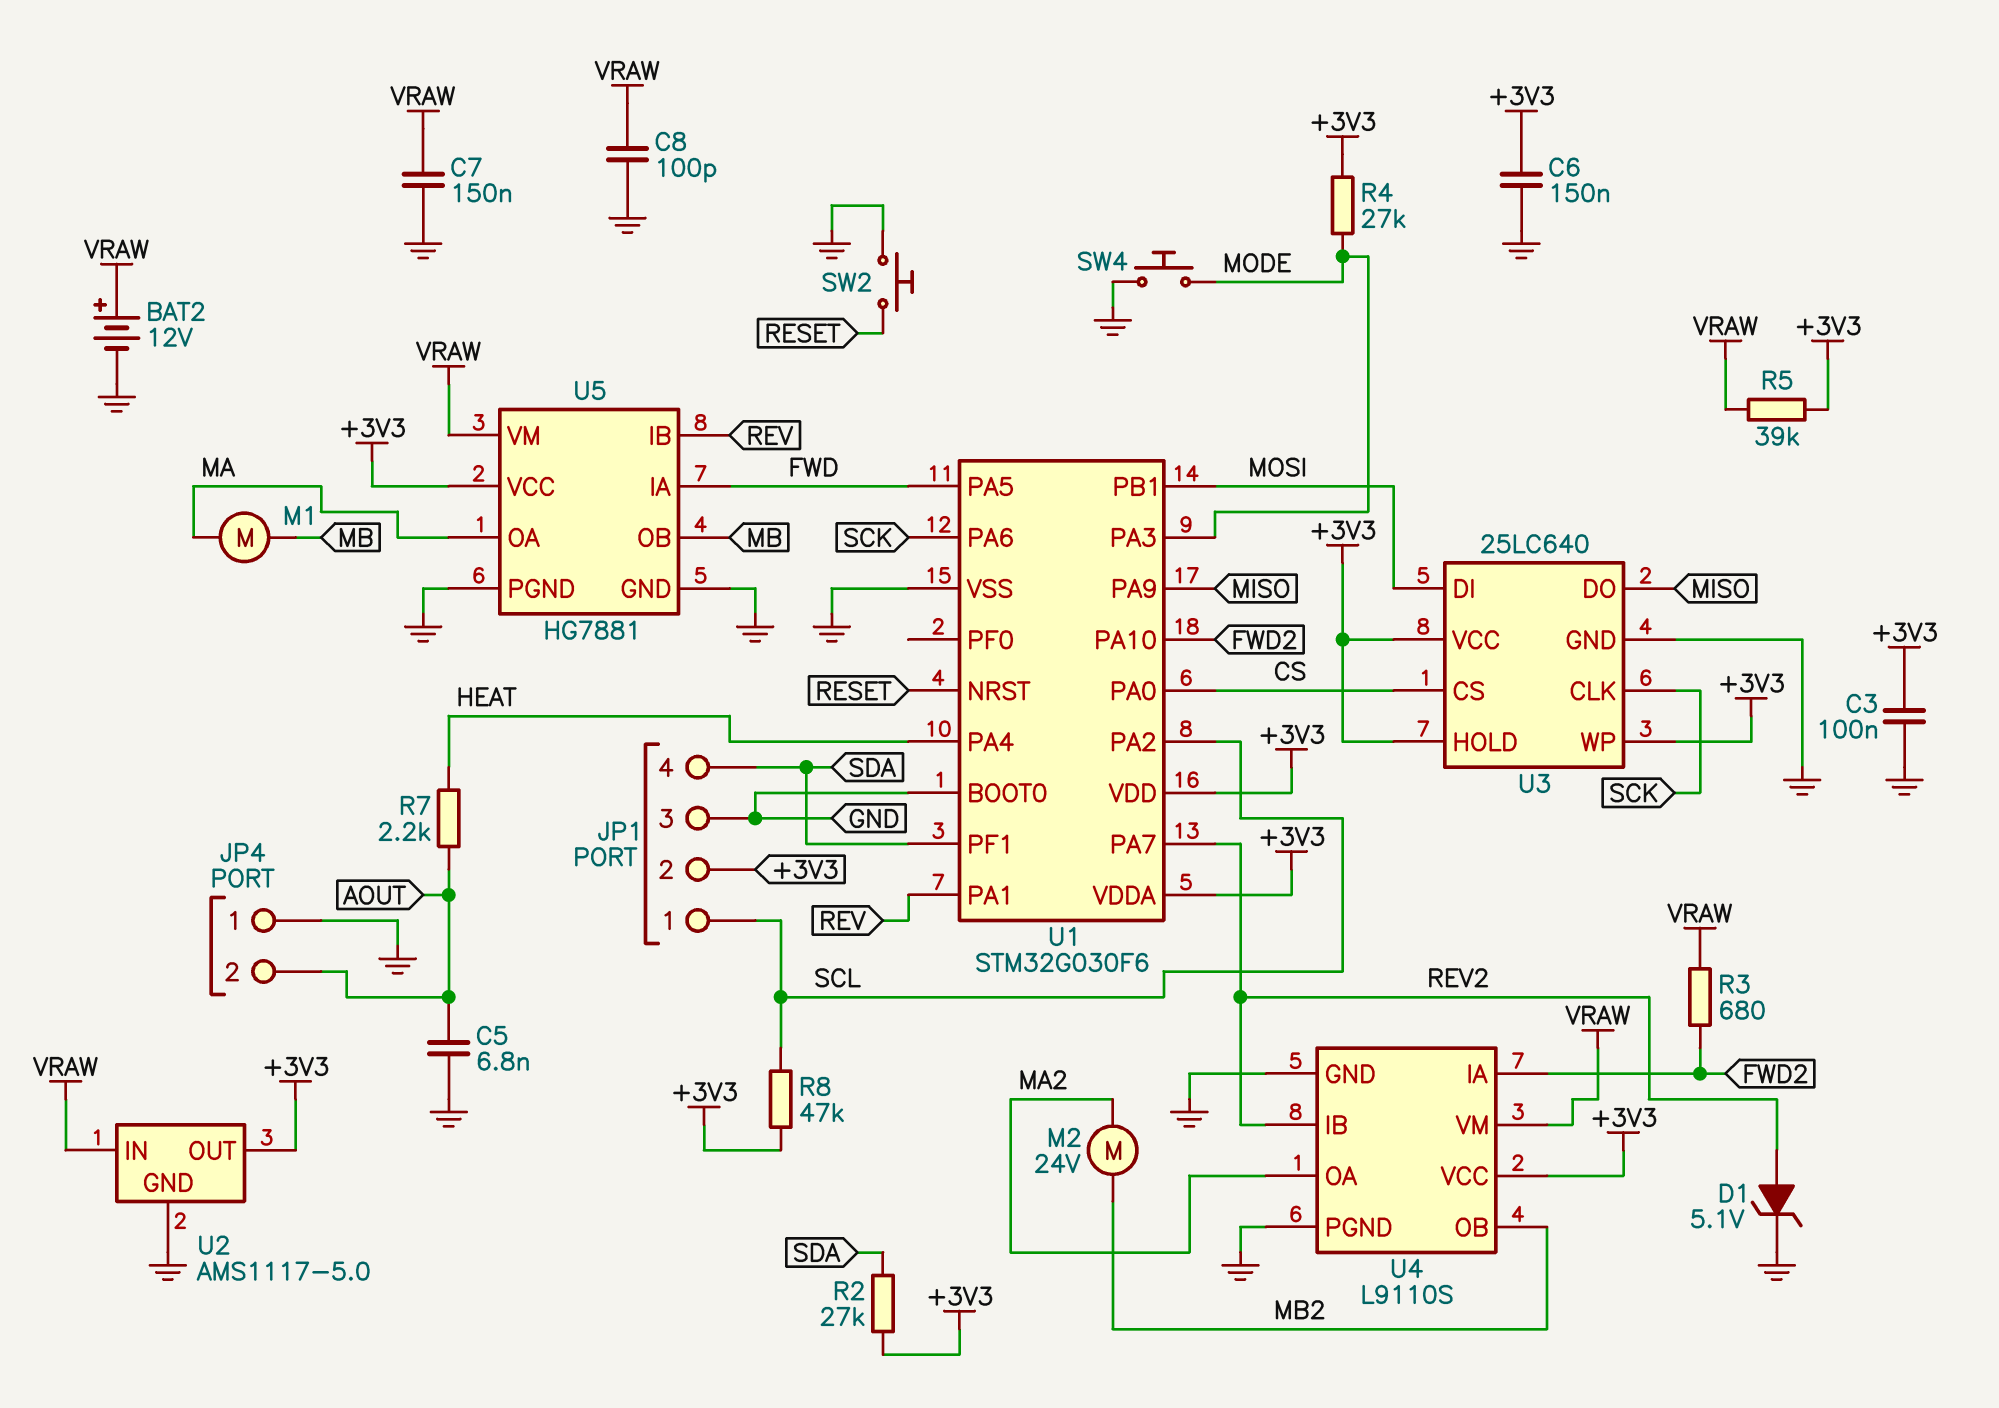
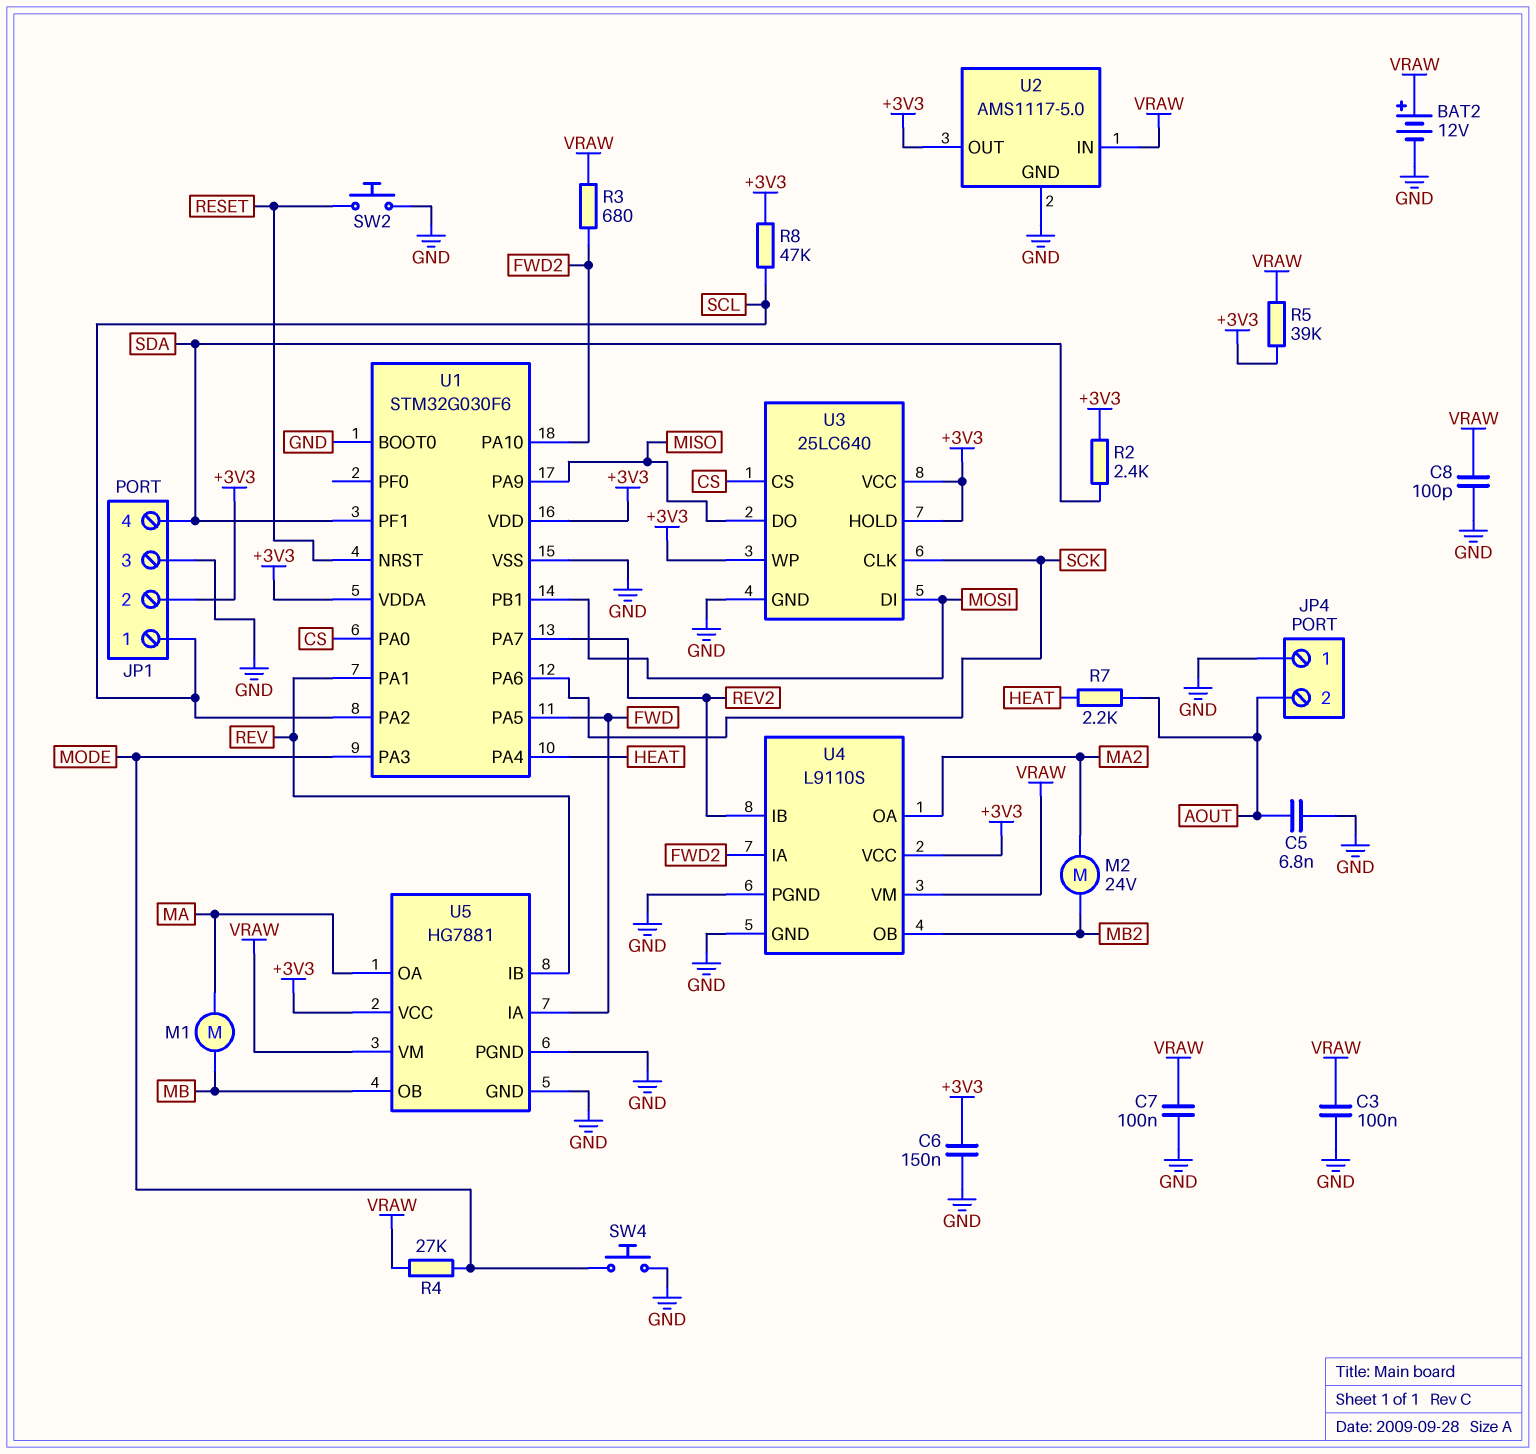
C3: 100nF (+3V3, GND) -> 100nF (GND, VRAW)
C7: 150nF (GND, VRAW) -> 100nF (GND, VRAW)
D1: zener 5.1V (A REV2, K GND) -> none
R2: 27k (+3V3, SDA) -> 2.4k (+3V3, SDA)
R4: 27k (+3V3, MODE) -> 27k (MODE, VRAW)

